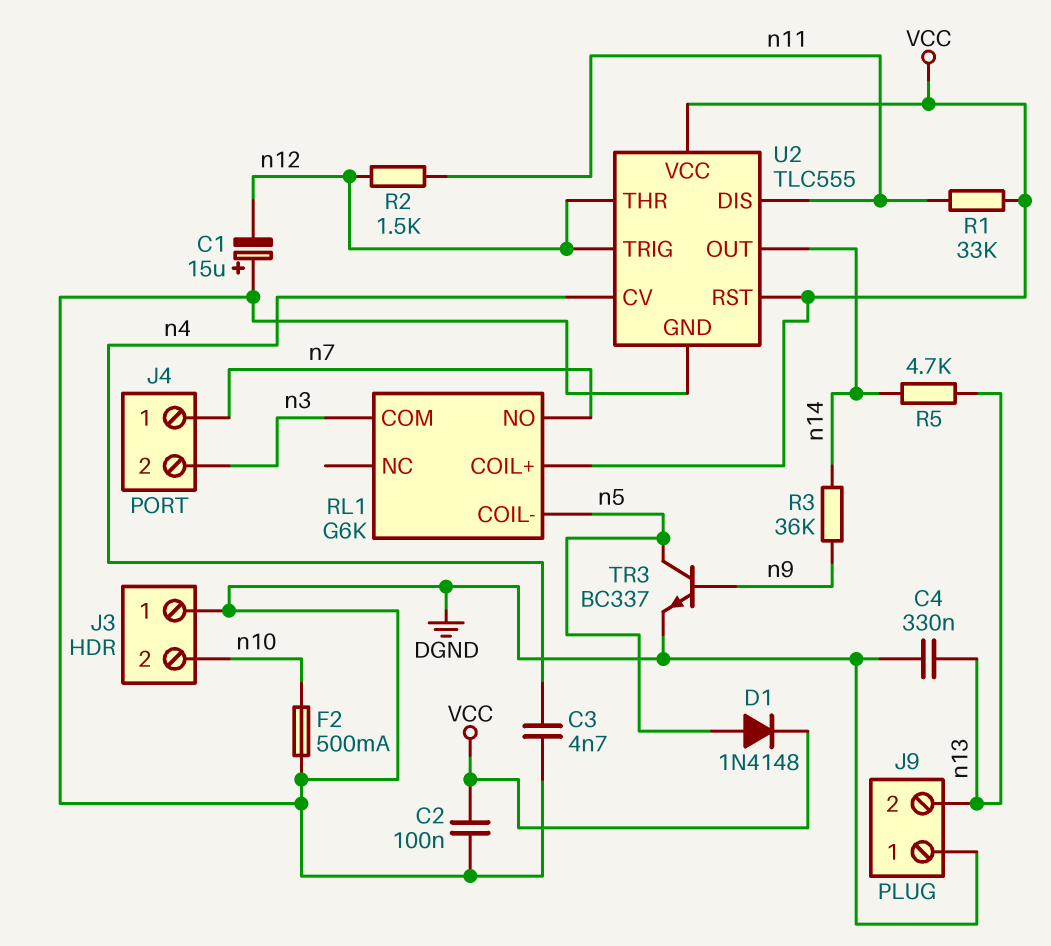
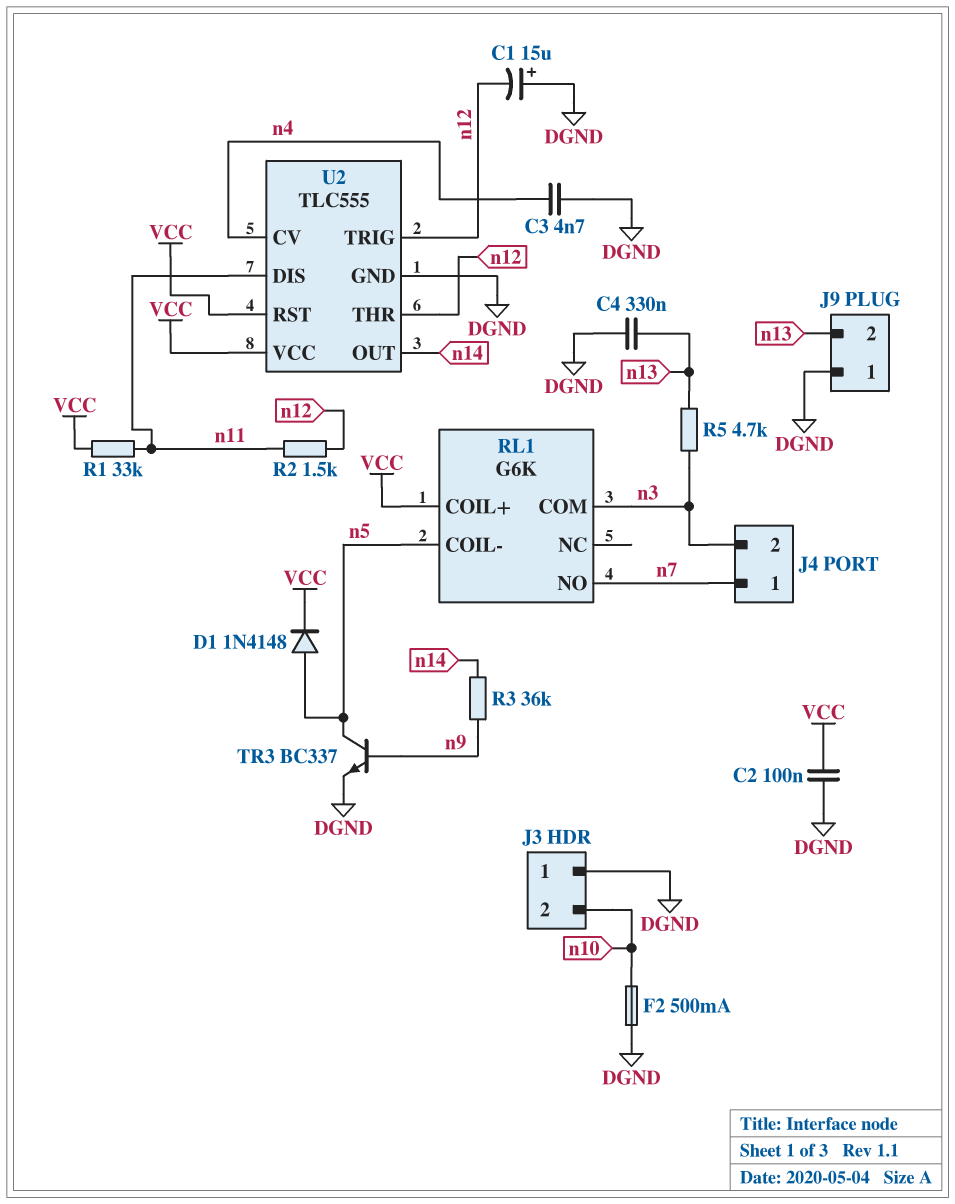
R5: 4.7k (n13, n14) -> 4.7k (n3, n13)

